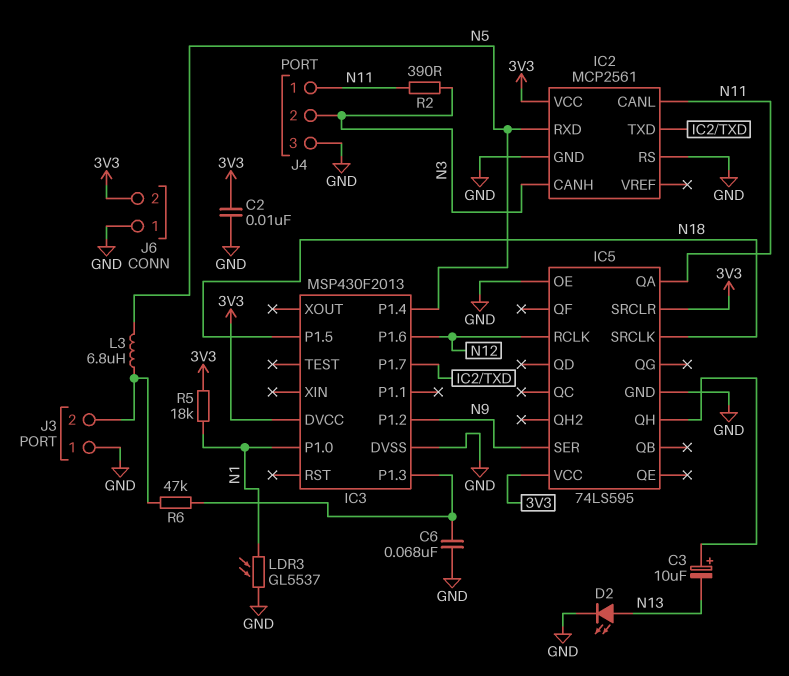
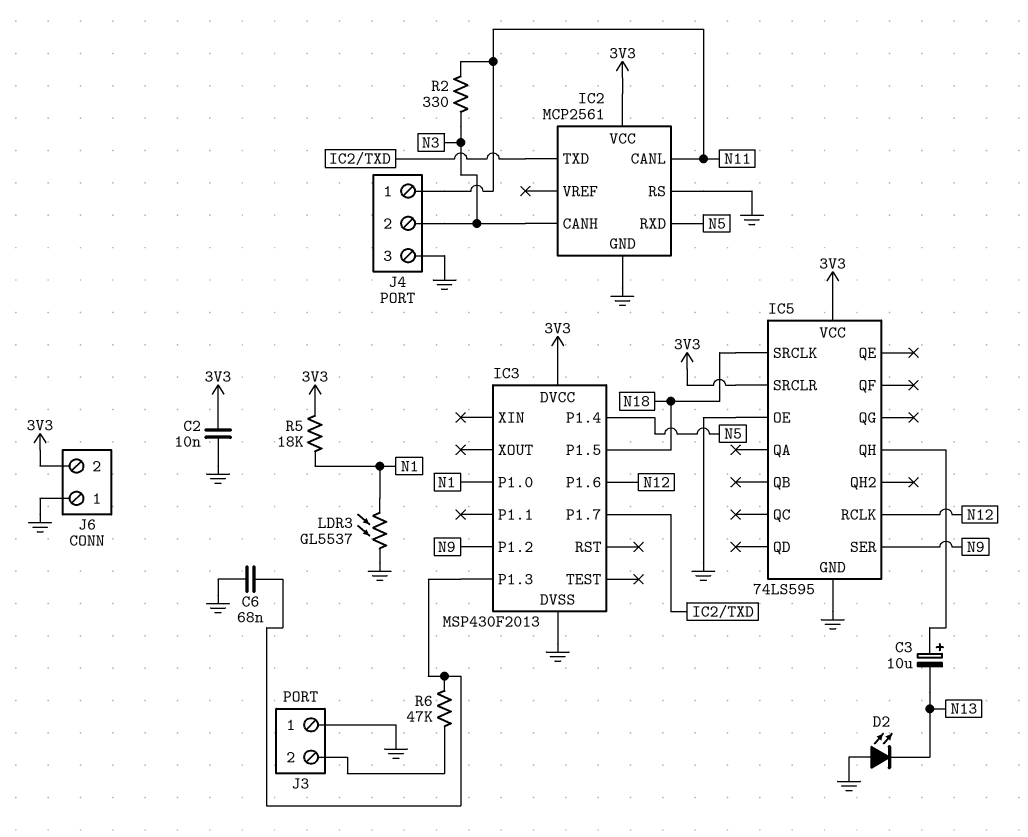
D2: LED (A N13, K GND) -> LED (A GND, K N13)
IC5 pin QA: N11 -> none
L3: 6.8uH (J3/2, N5) -> none
R2: 390 (N3, N11) -> 330 (N3, N11)

